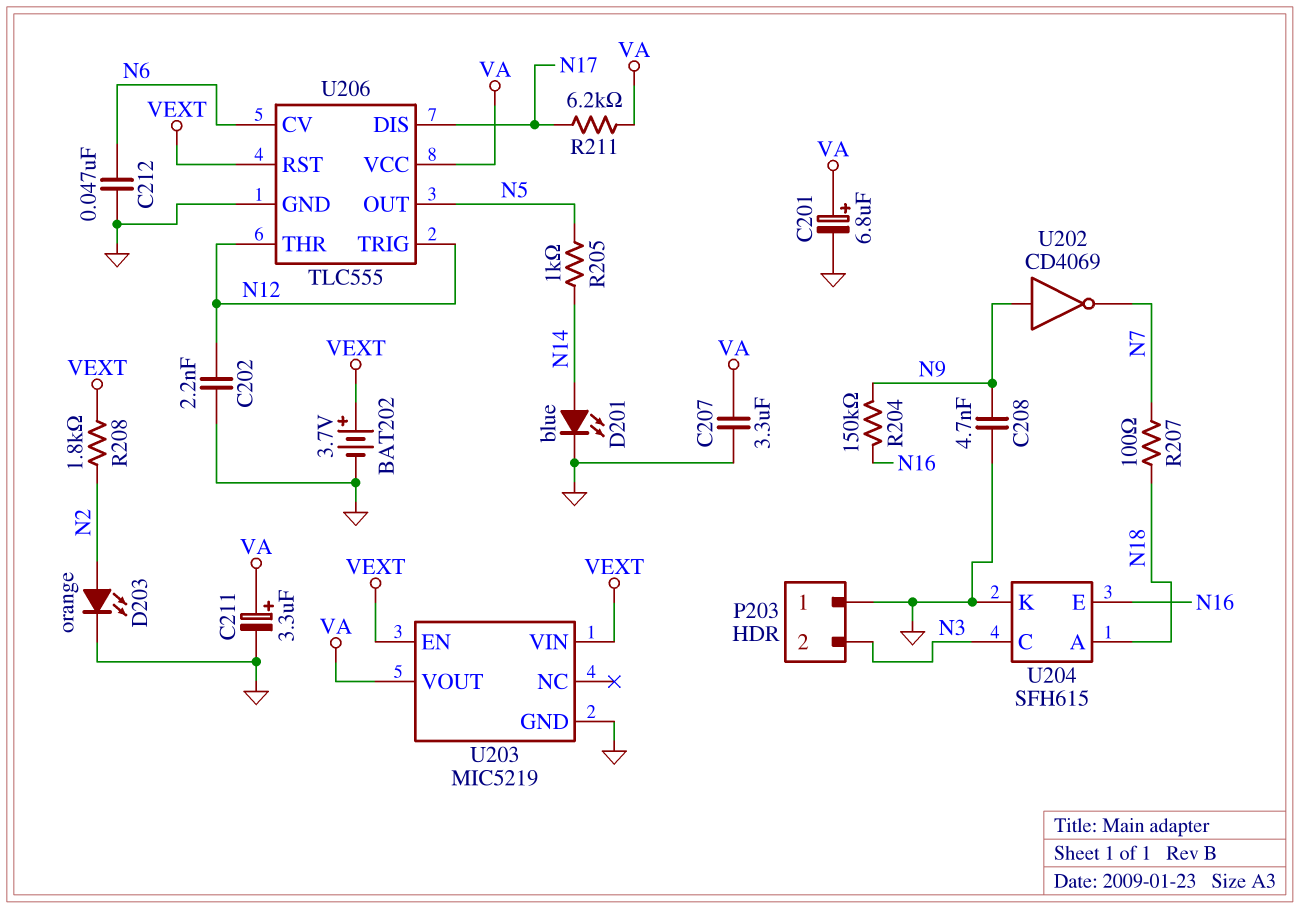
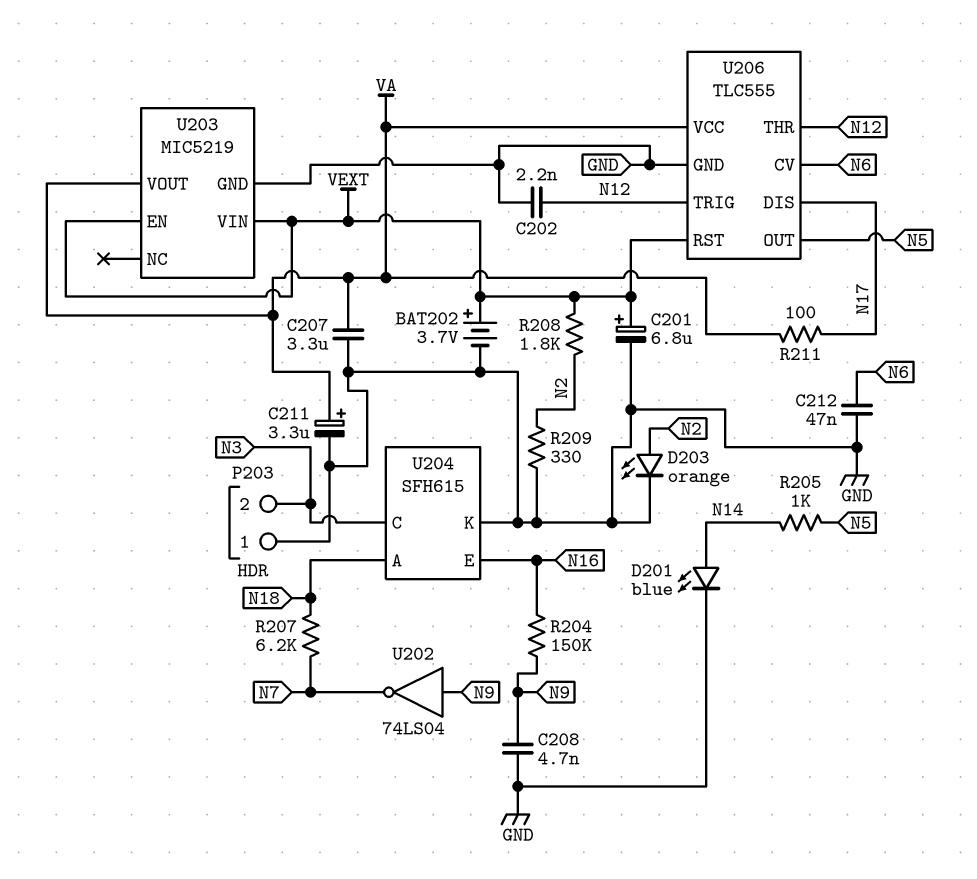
C201: 6.8uF (plus VA, minus GND) -> 6.8uF (plus VEXT, minus GND)
R207: 100 (N7, N18) -> 6.2k (N7, N18)
R209: none -> 330 (GND, N2)
R211: 6.2k (N17, VA) -> 100 (N17, VA)
U202: NOT CD4069 (in N9, out N7) -> NOT 74LS04 (in N9, out N7)

